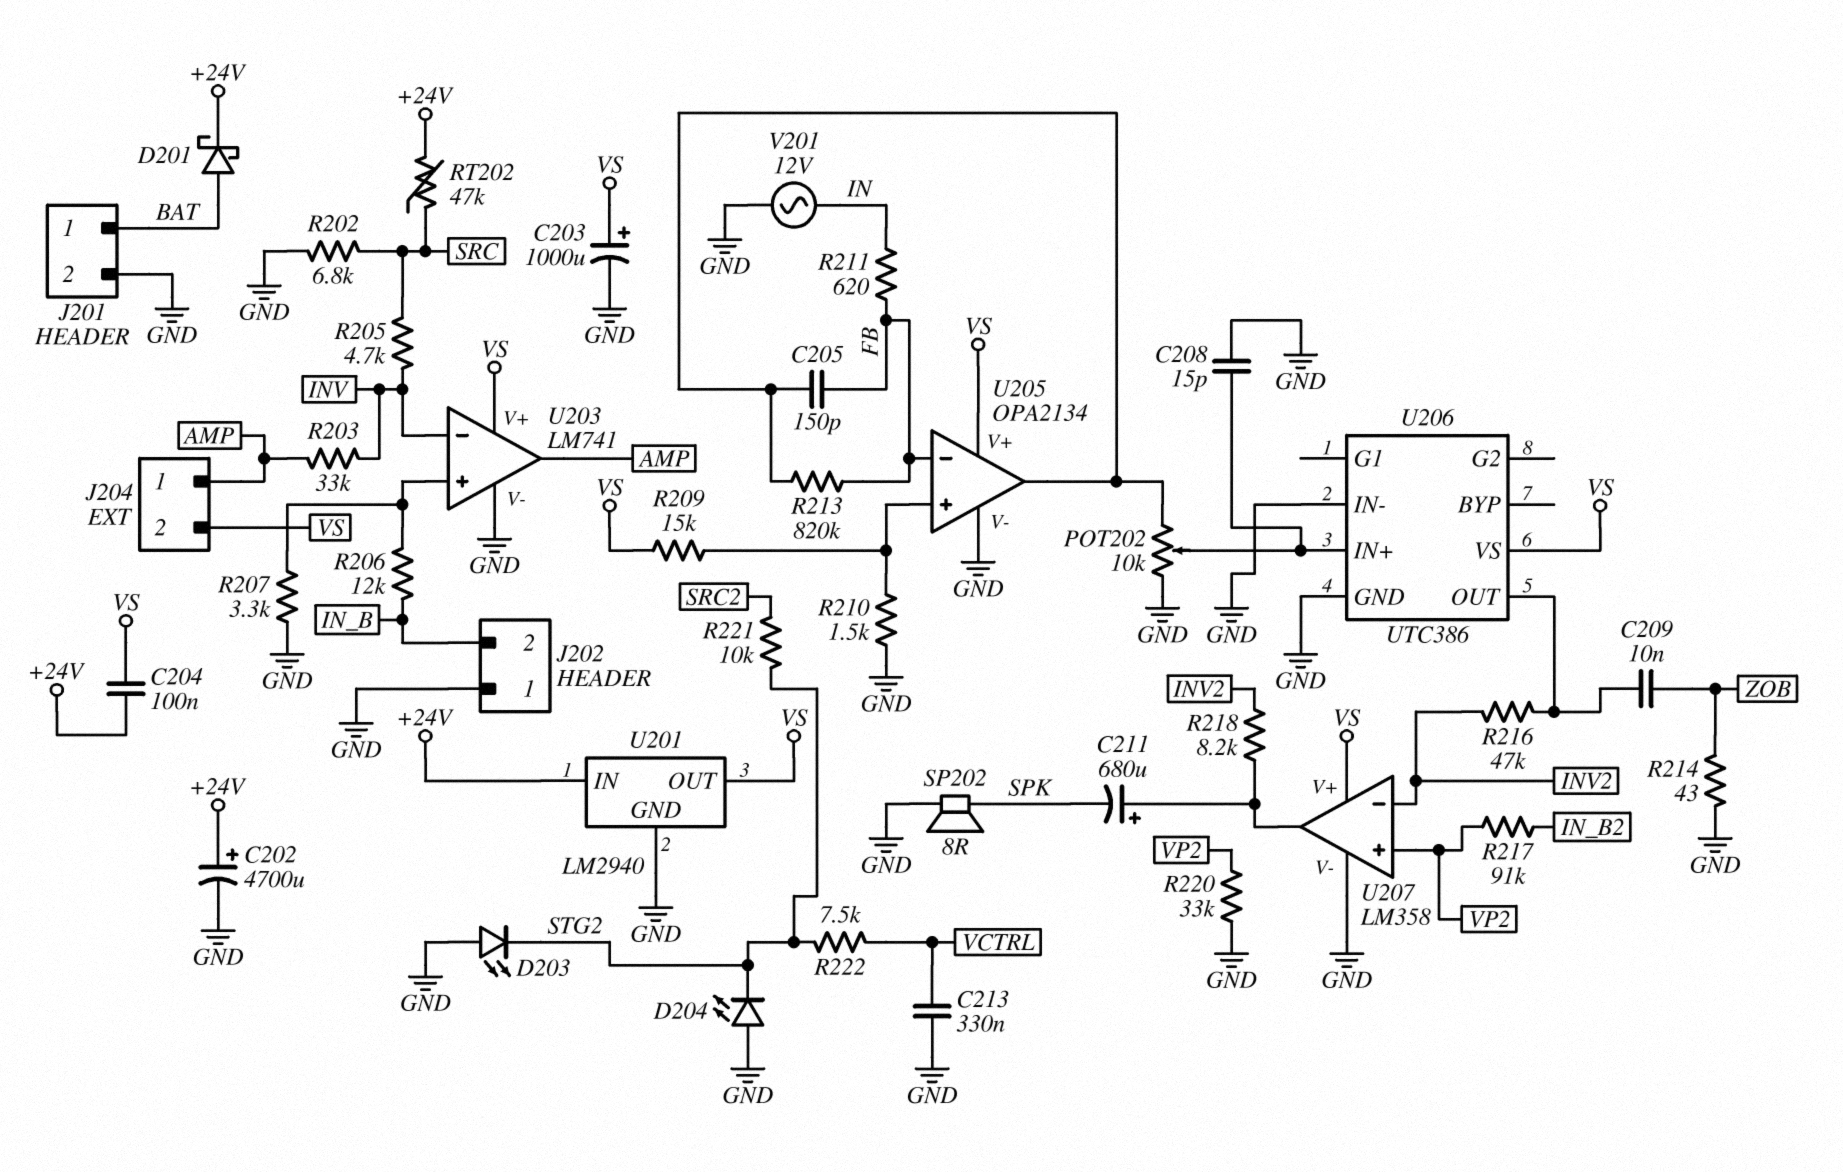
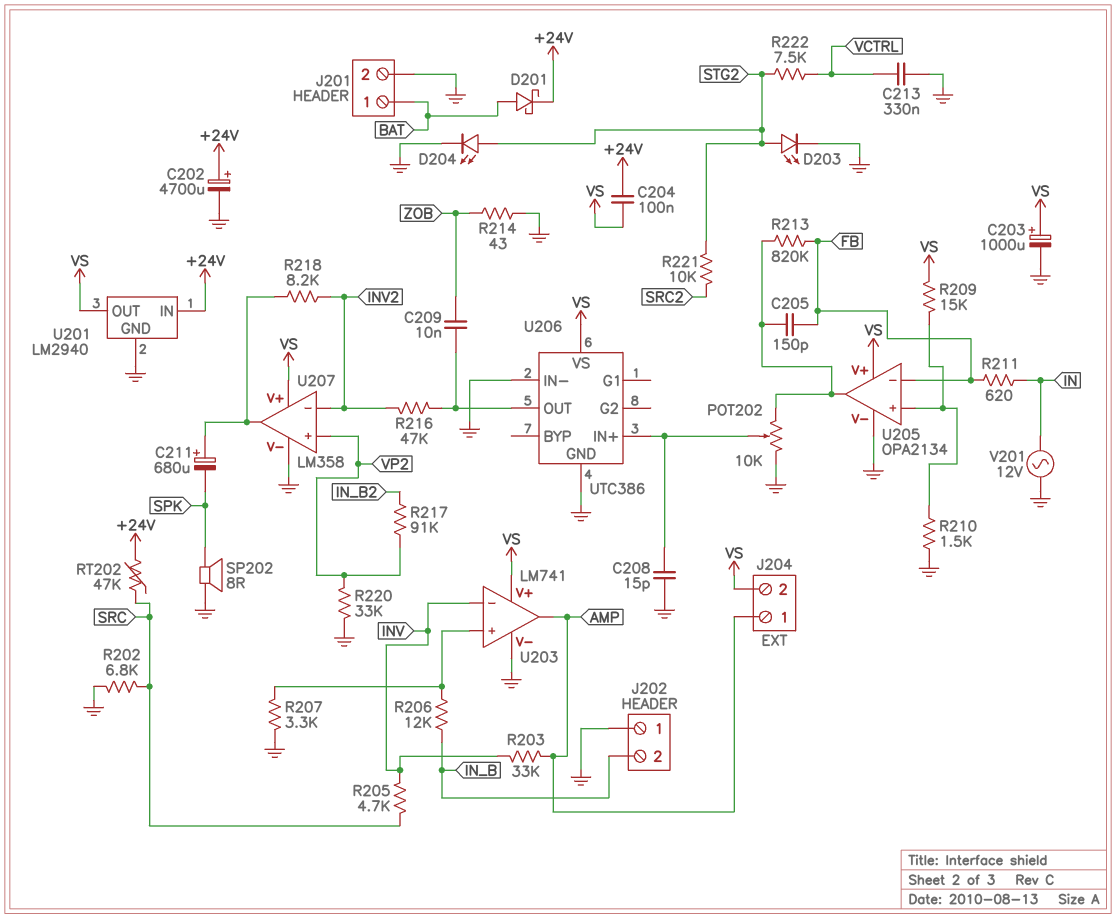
D203: LED (A GND, K STG2) -> LED (A STG2, K GND)
D204: LED (A GND, K STG2) -> LED (A STG2, K GND)

